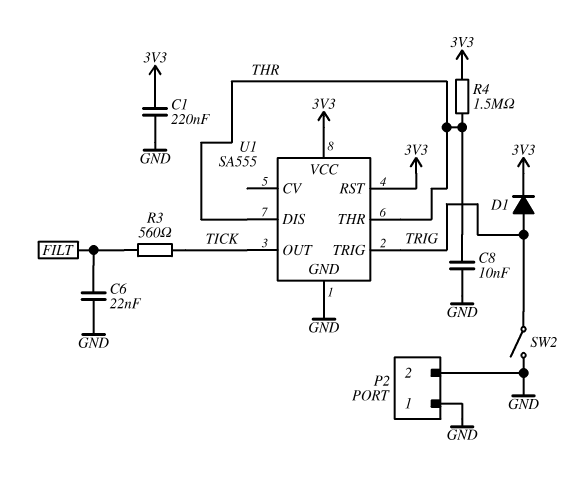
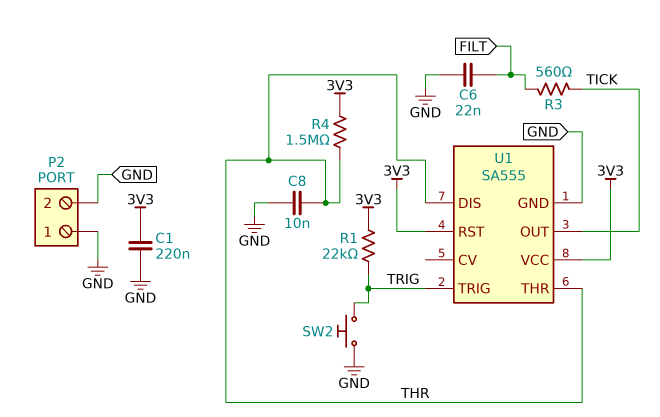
D1: diode (A TRIG, K 3V3) -> none
R1: none -> 22k (3V3, TRIG)
SW2: switch (GND, TRIG) -> button (GND, TRIG)

